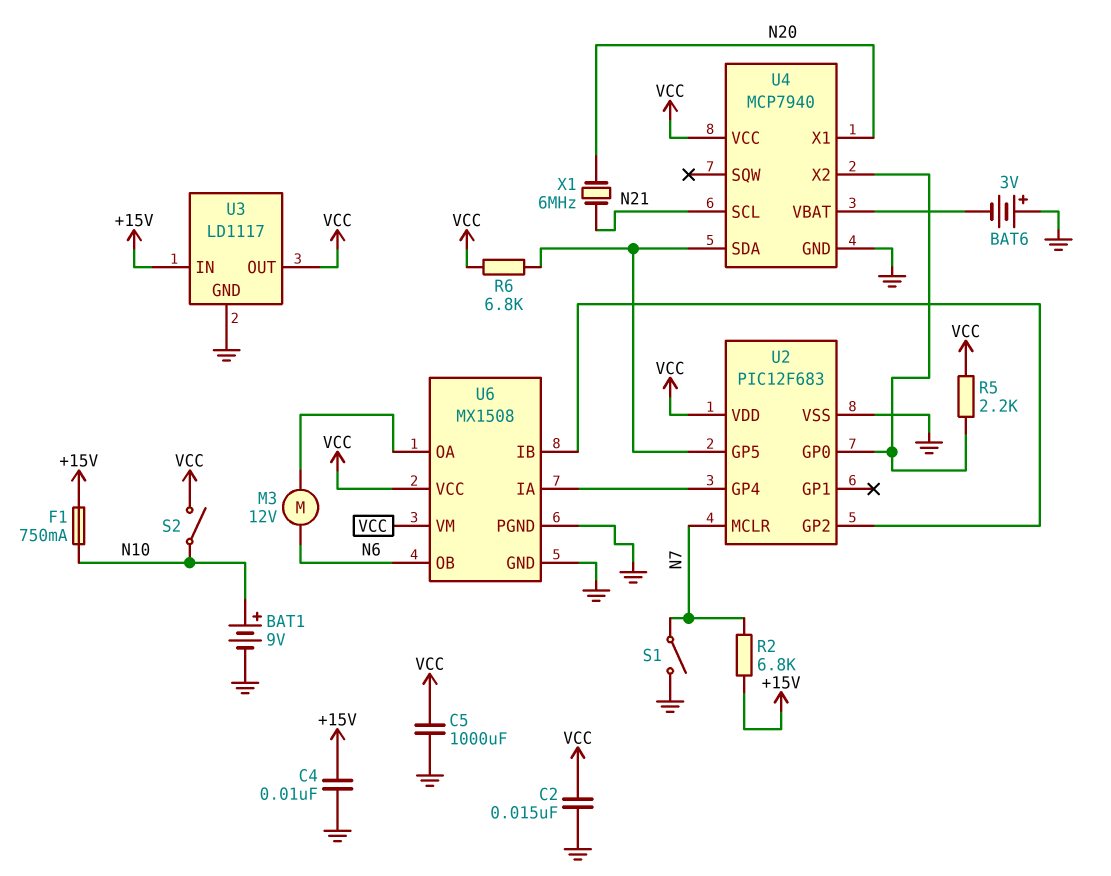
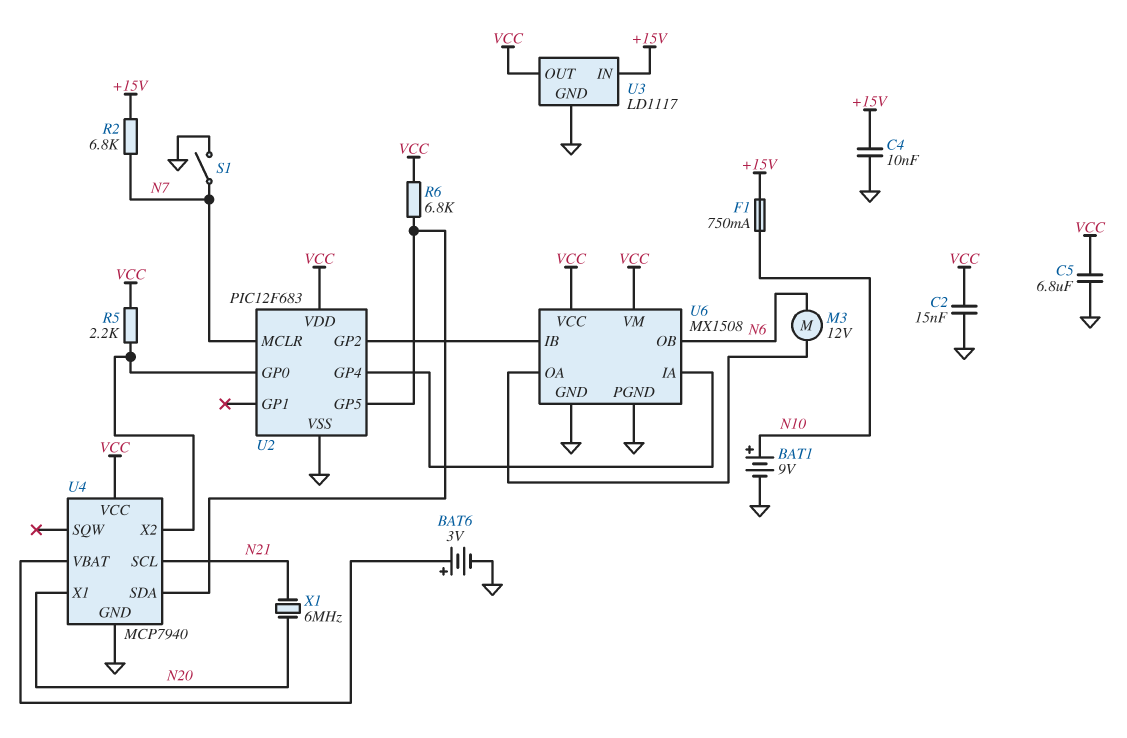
BAT6: 3V (plus GND, minus U4/VBAT) -> 3V (plus U4/VBAT, minus GND)
C5: 1000uF (GND, VCC) -> 6.8uF (GND, VCC)
S2: switch (N10, VCC) -> none

